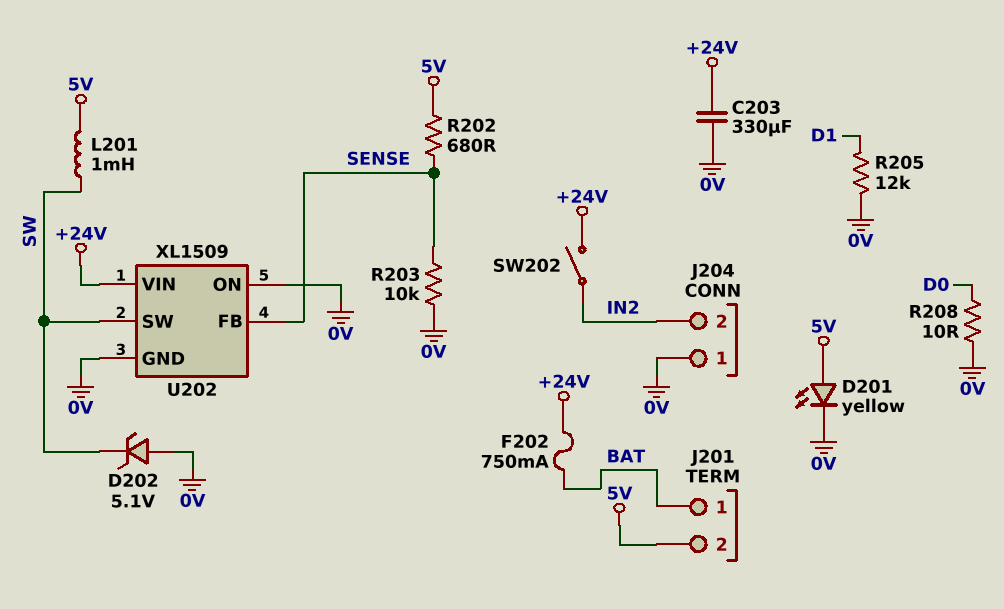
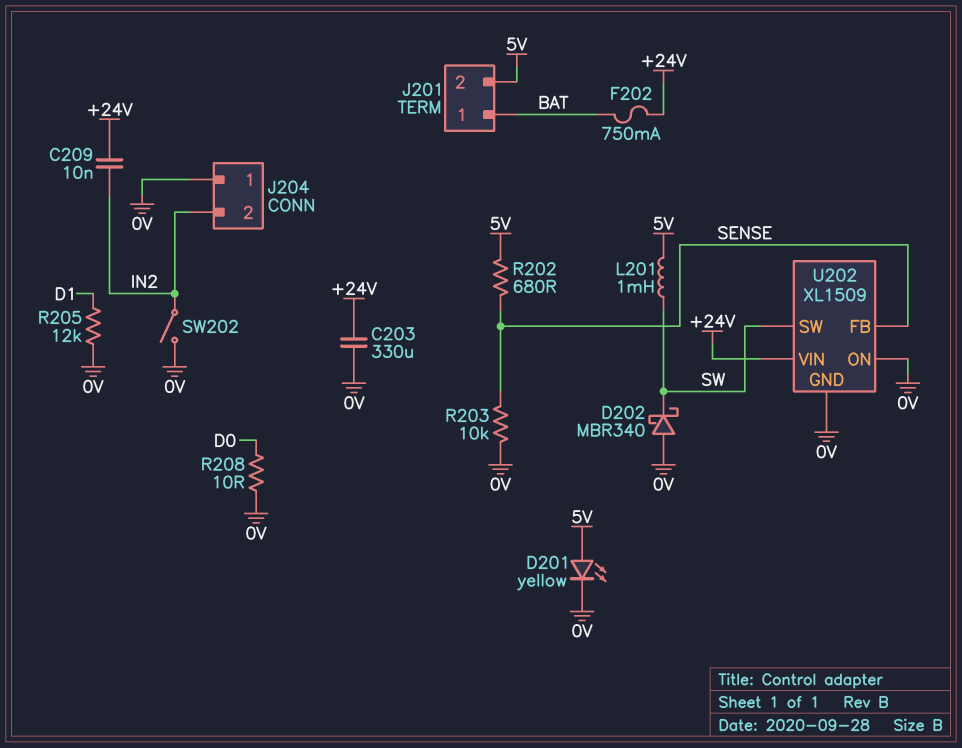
C209: none -> 10nF (+24V, IN2)
D202: zener 5.1V (A 0V, K SW) -> schottky MBR340 (A 0V, K SW)
SW202: switch (+24V, IN2) -> switch (0V, IN2)

